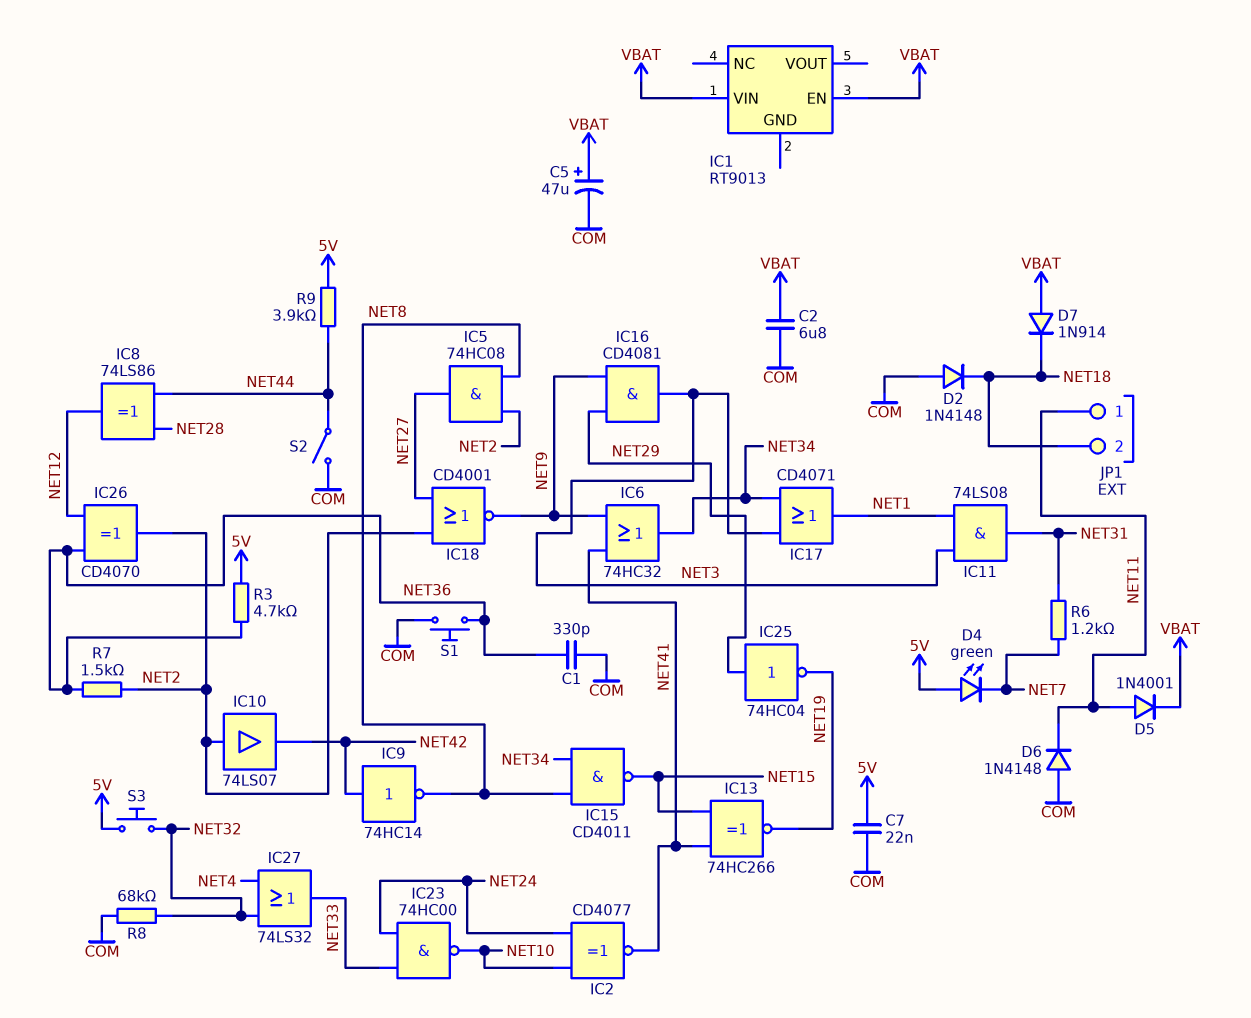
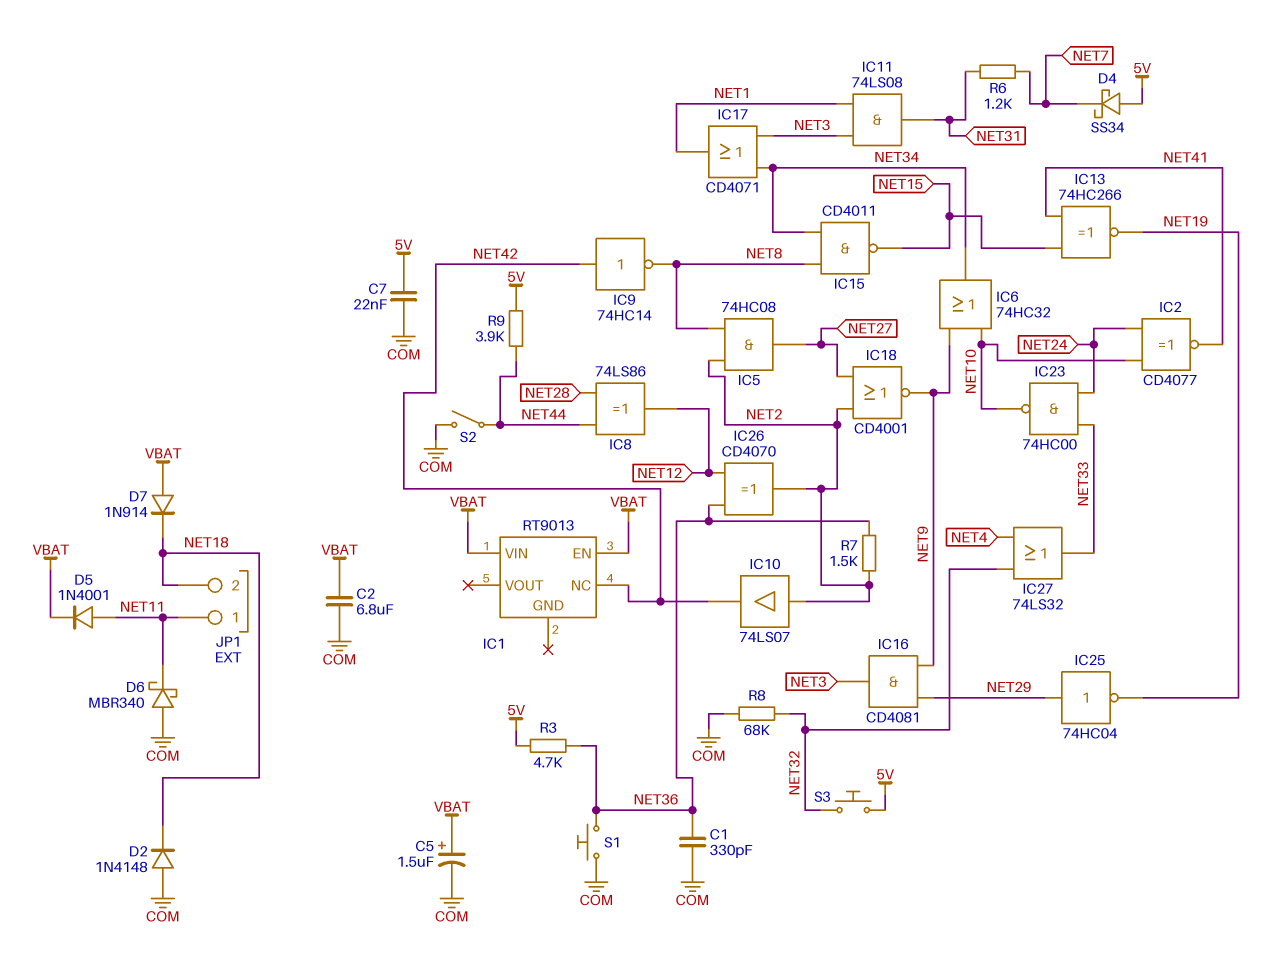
C5: 47uF (plus VBAT, minus COM) -> 1.5uF (plus VBAT, minus COM)
D4: LED green (A 5V, K NET7) -> schottky SS34 (A 5V, K NET7)
D6: diode 1N4148 (A COM, K NET11) -> schottky MBR340 (A COM, K NET11)
IC1 pin NC: none -> NET42
IC6: OR 74HC32 (in NET9, in NET41, out NET34) -> OR 74HC32 (in NET9, in NET10, out NET34)

